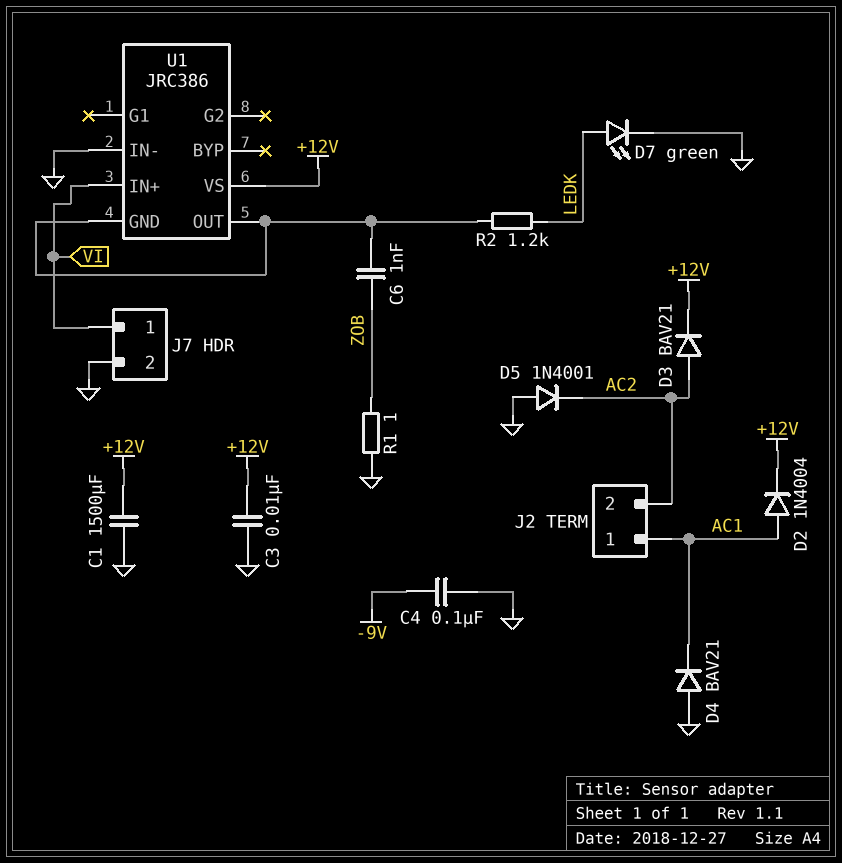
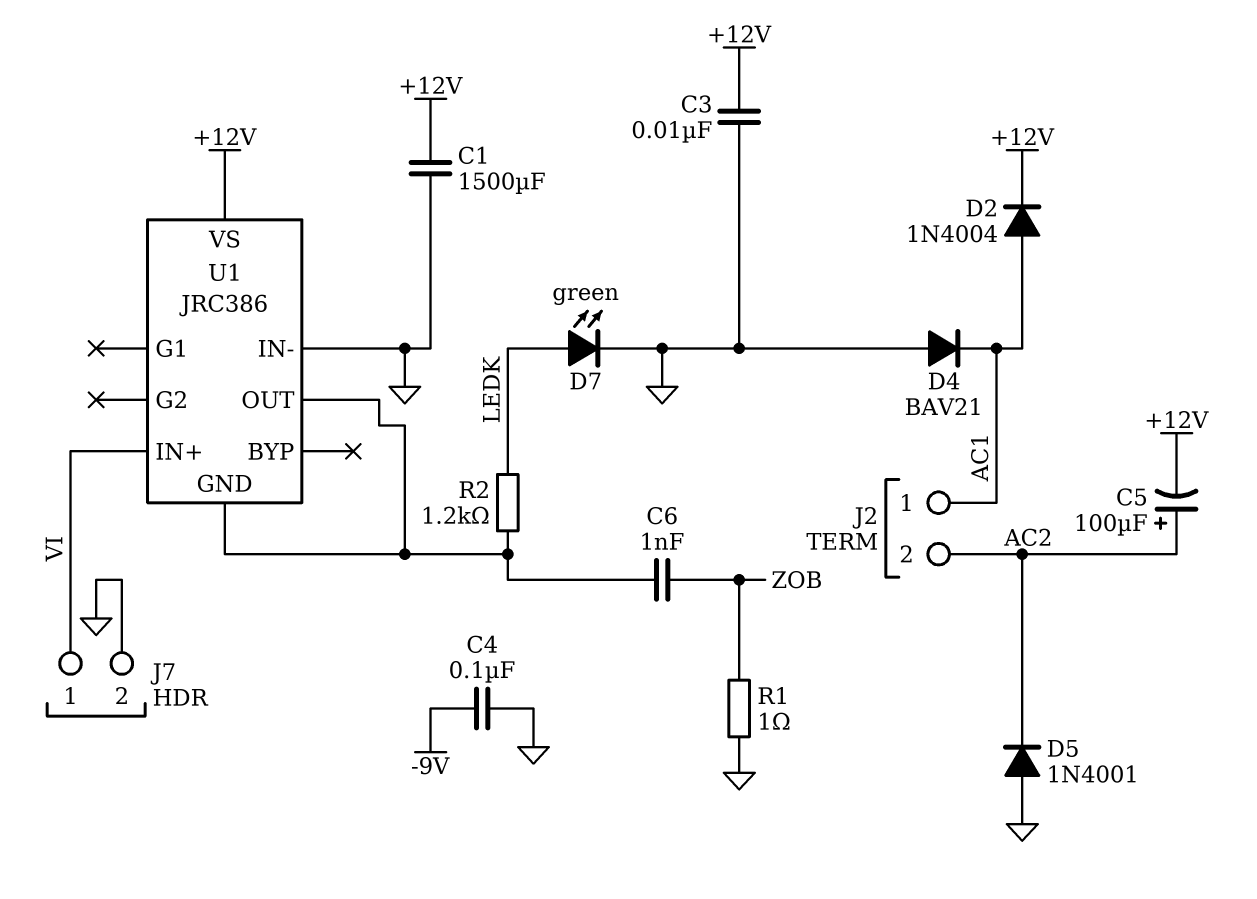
C5: none -> 100uF (plus AC2, minus +12V)
D3: diode BAV21 (A AC2, K +12V) -> none

